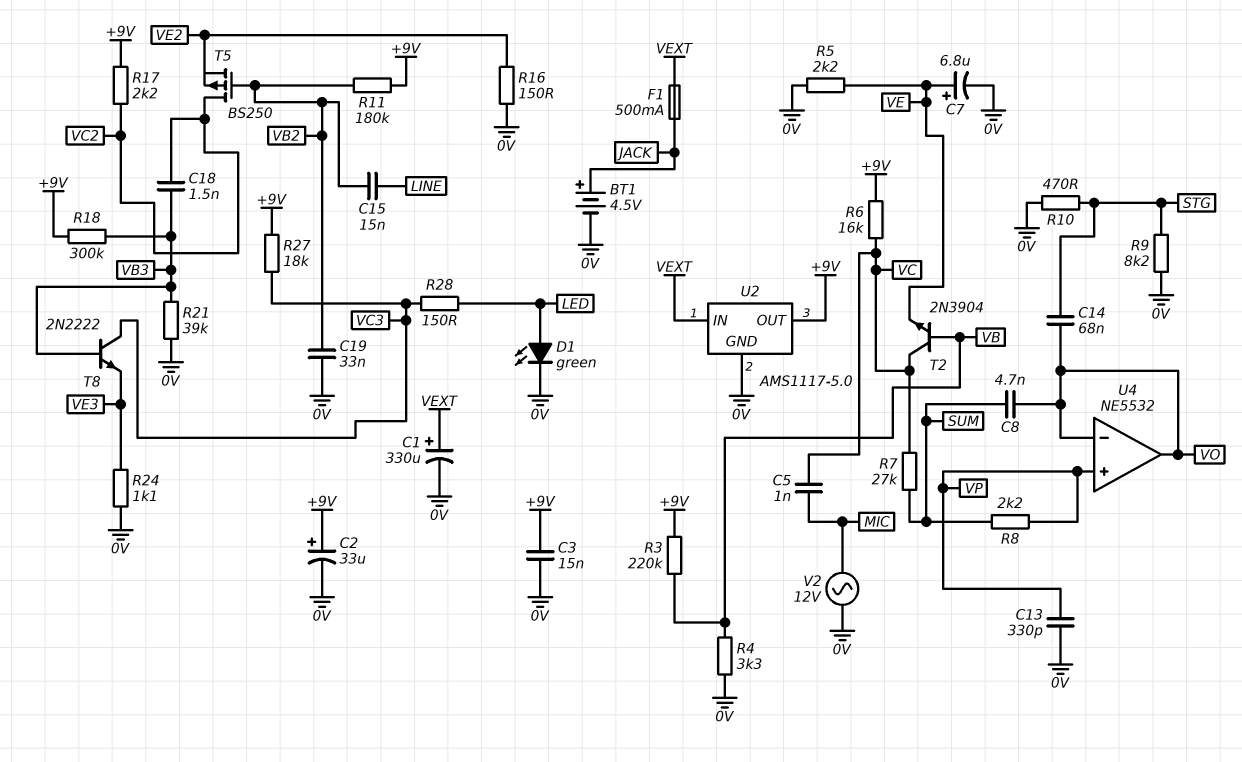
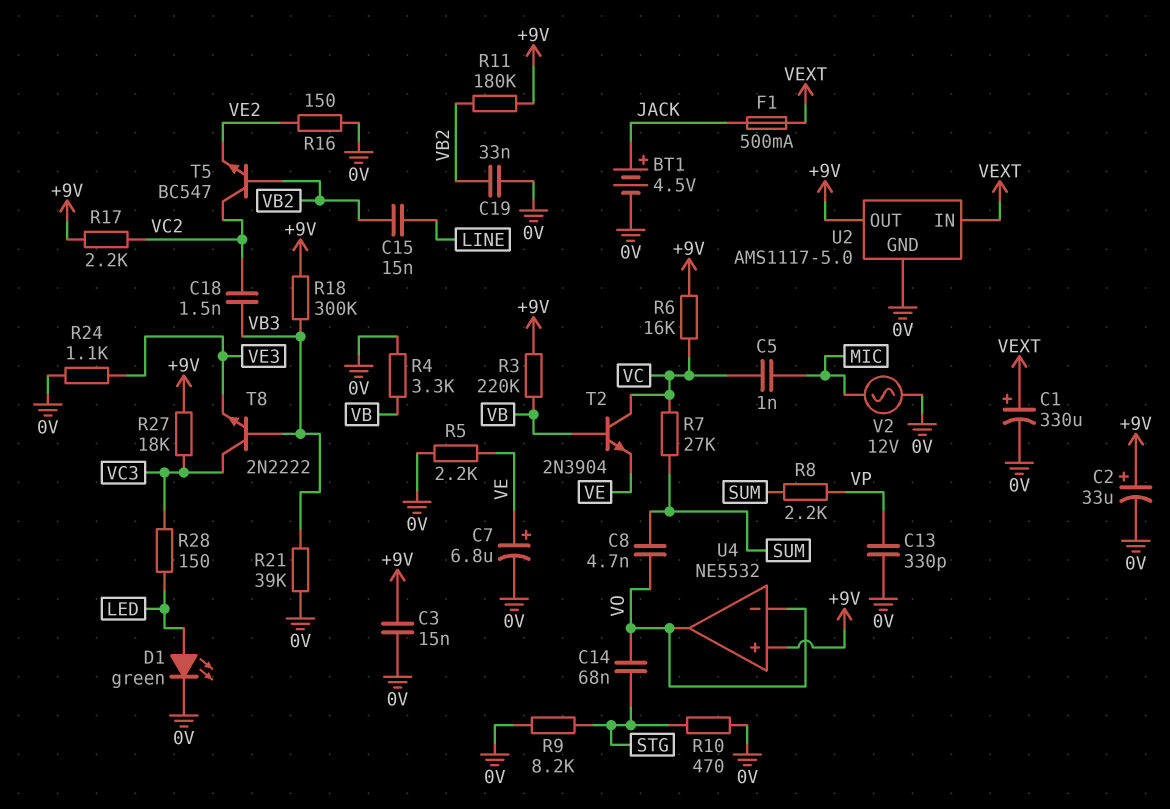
T5: PMOS BS250 (G VB2, D VC2, S VE2) -> NPN BC547 (B VB2, C VC2, E VE2)
U4 pin in+: VP -> +9V

